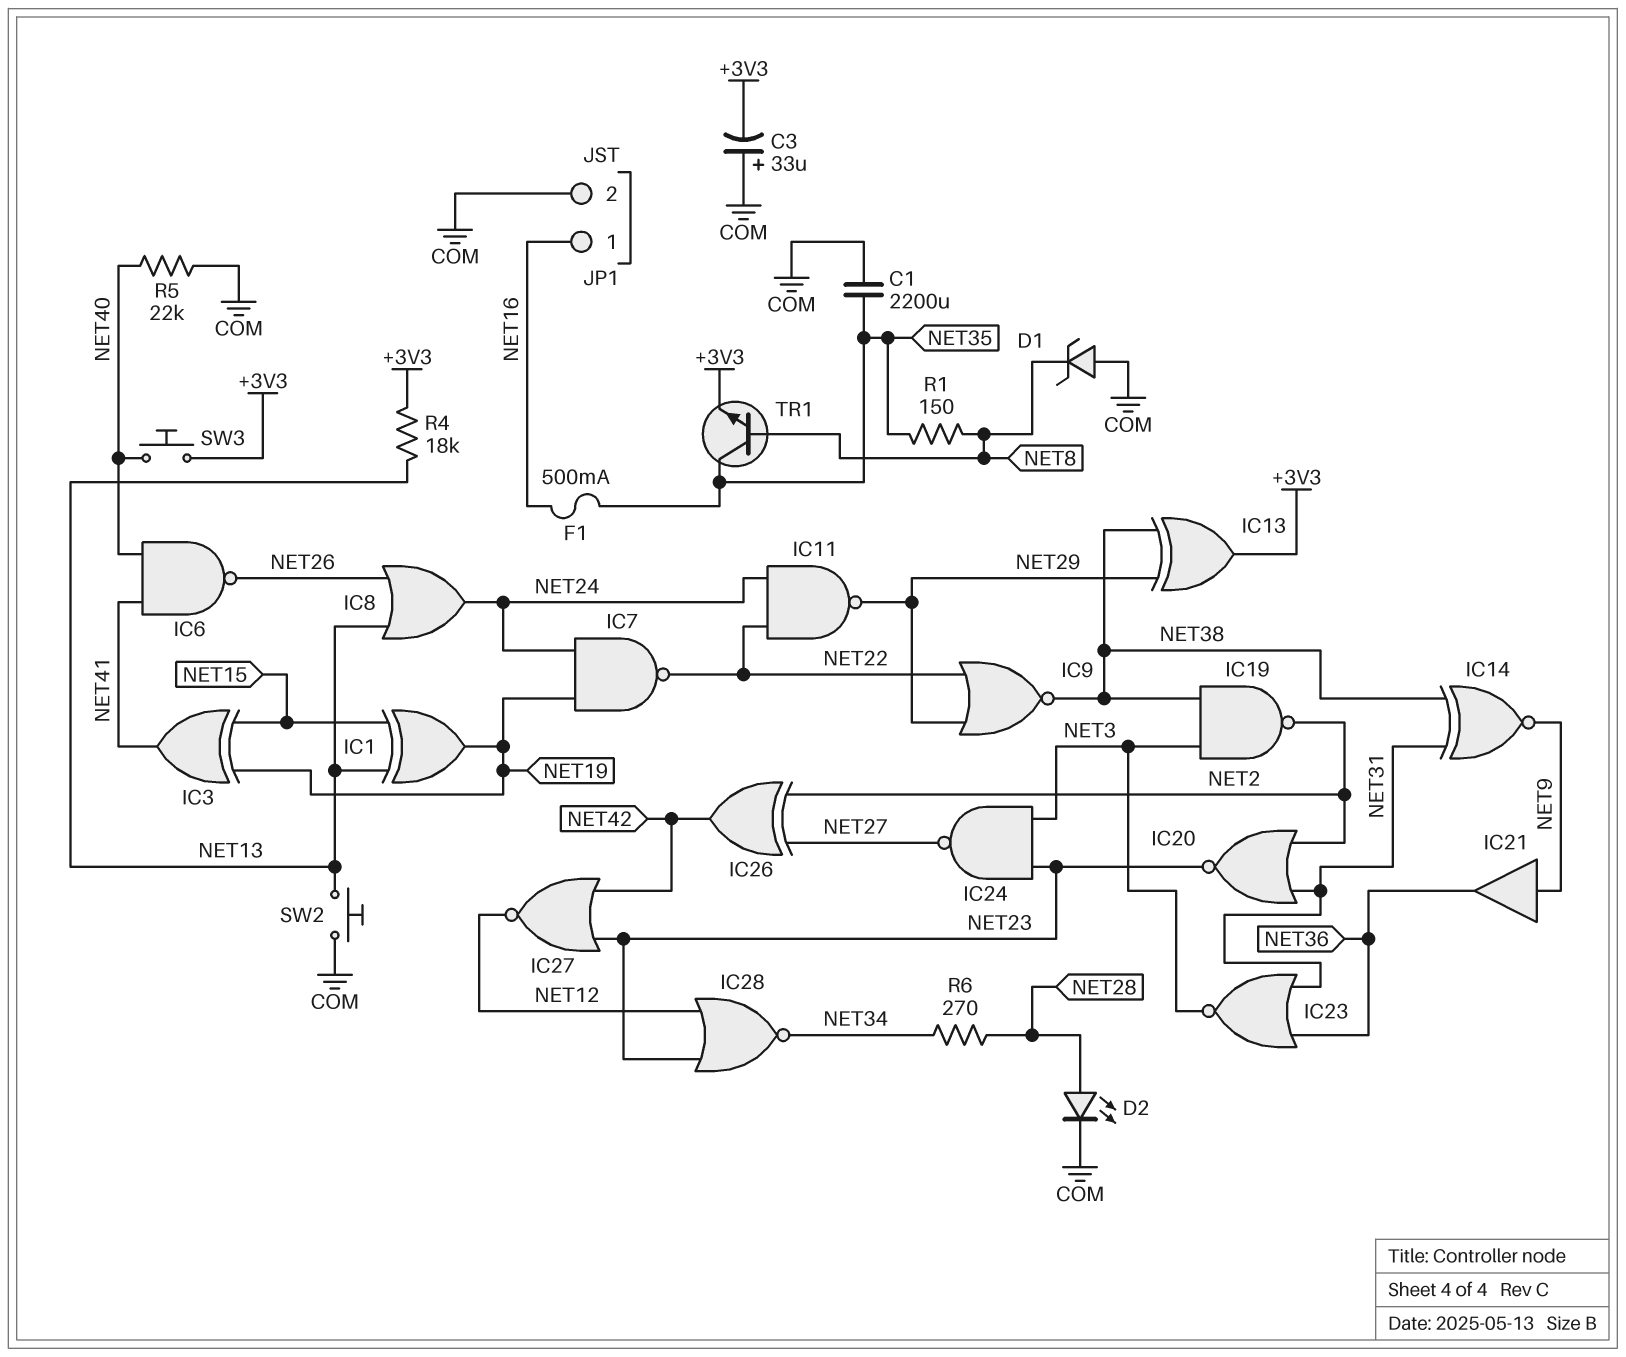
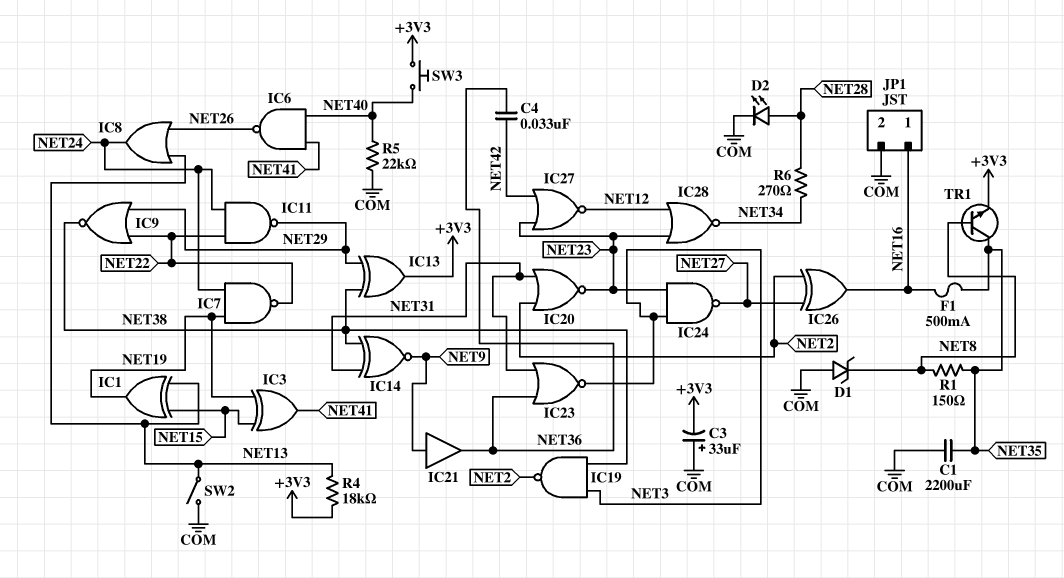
C4: none -> 33nF (NET36, NET42)
IC26: XOR (in NET2, in NET27, out NET42) -> XOR (in NET2, in NET27, out NET16)
SW2: button (COM, NET13) -> switch (COM, NET13)

